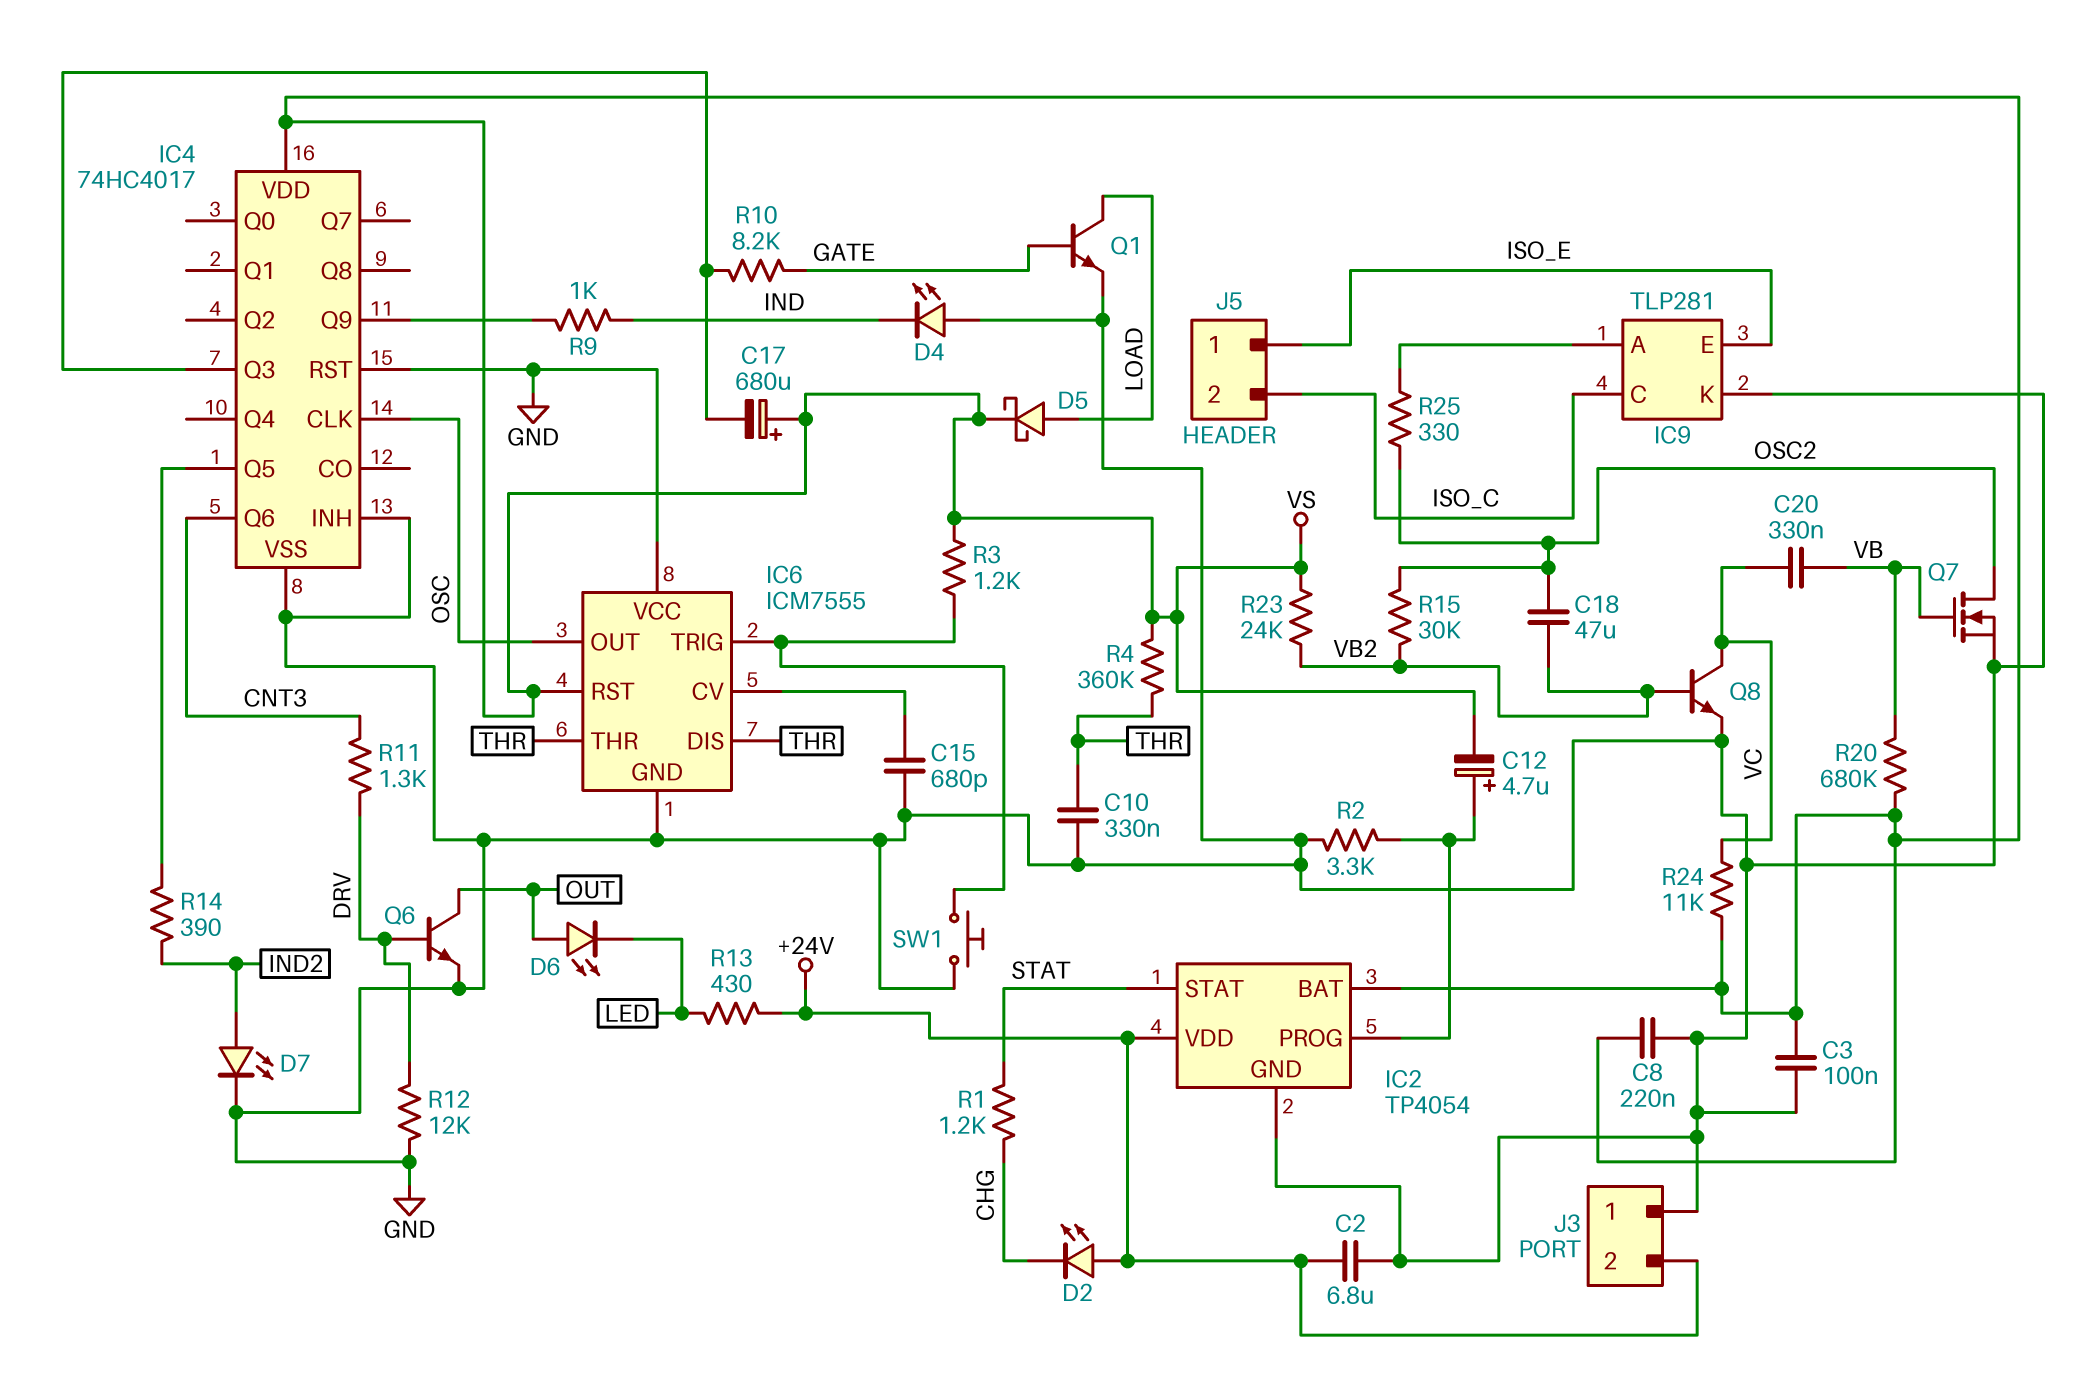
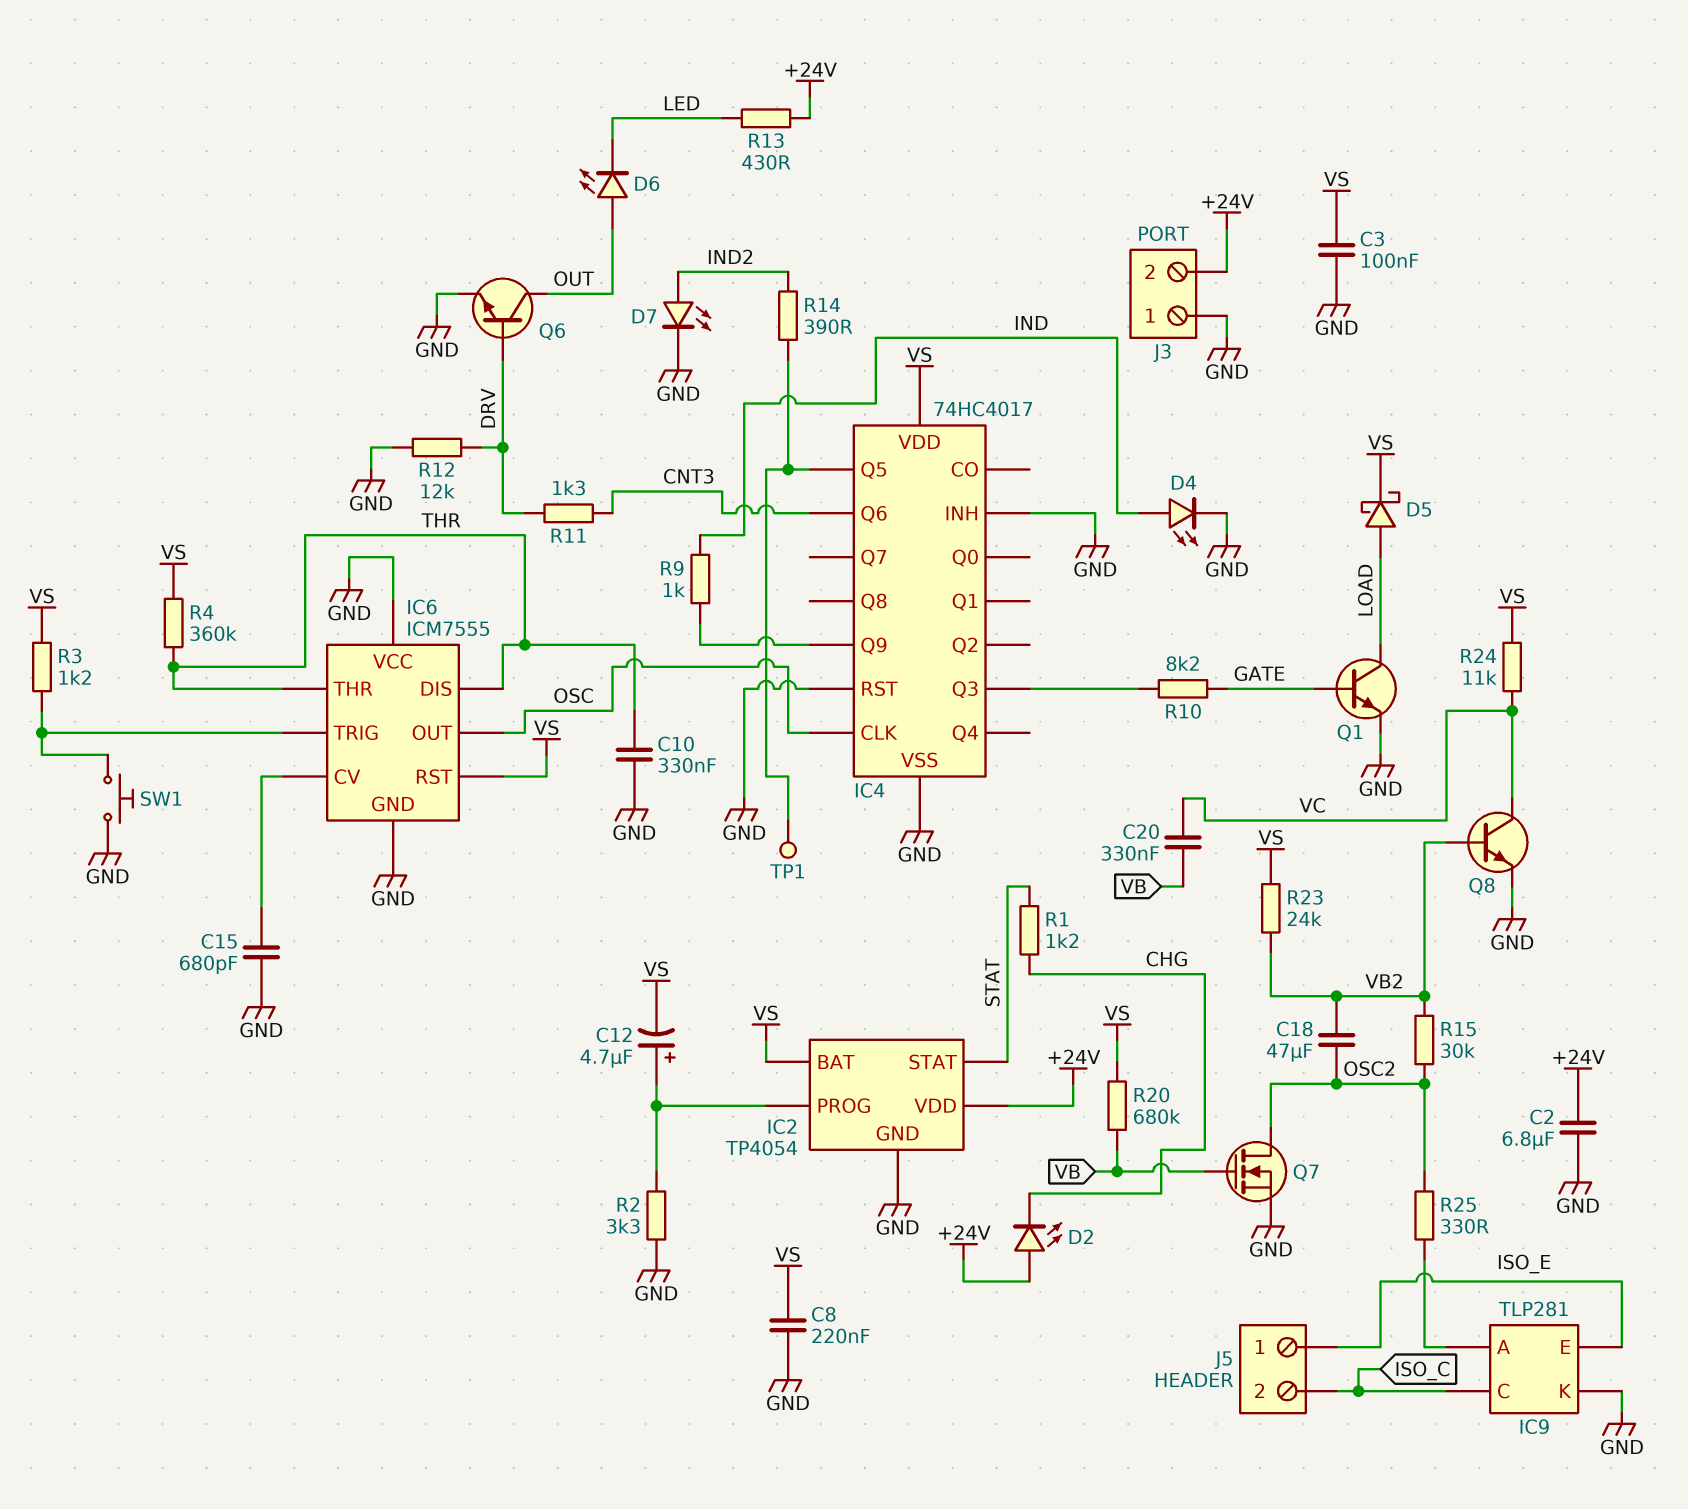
C17: 680uF (plus VS, minus IC4/Q3) -> none
D4: LED (A GND, K IND) -> LED (A IND, K GND)
TP1: none -> test point (IC4/Q5)

